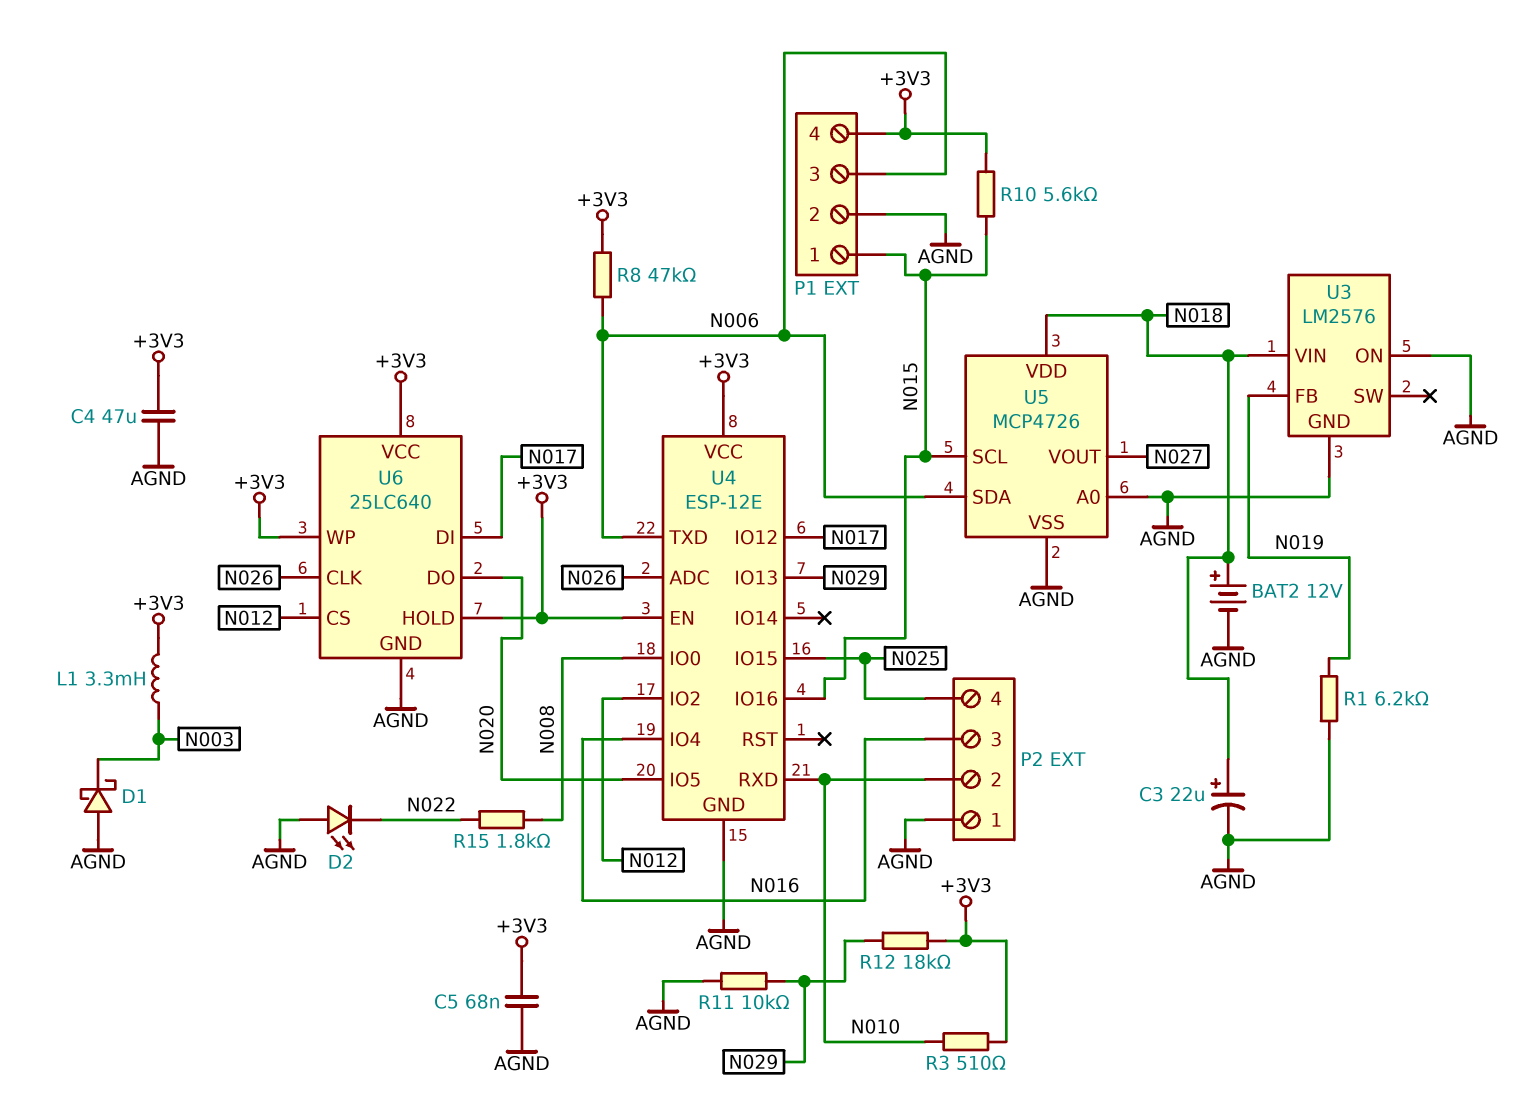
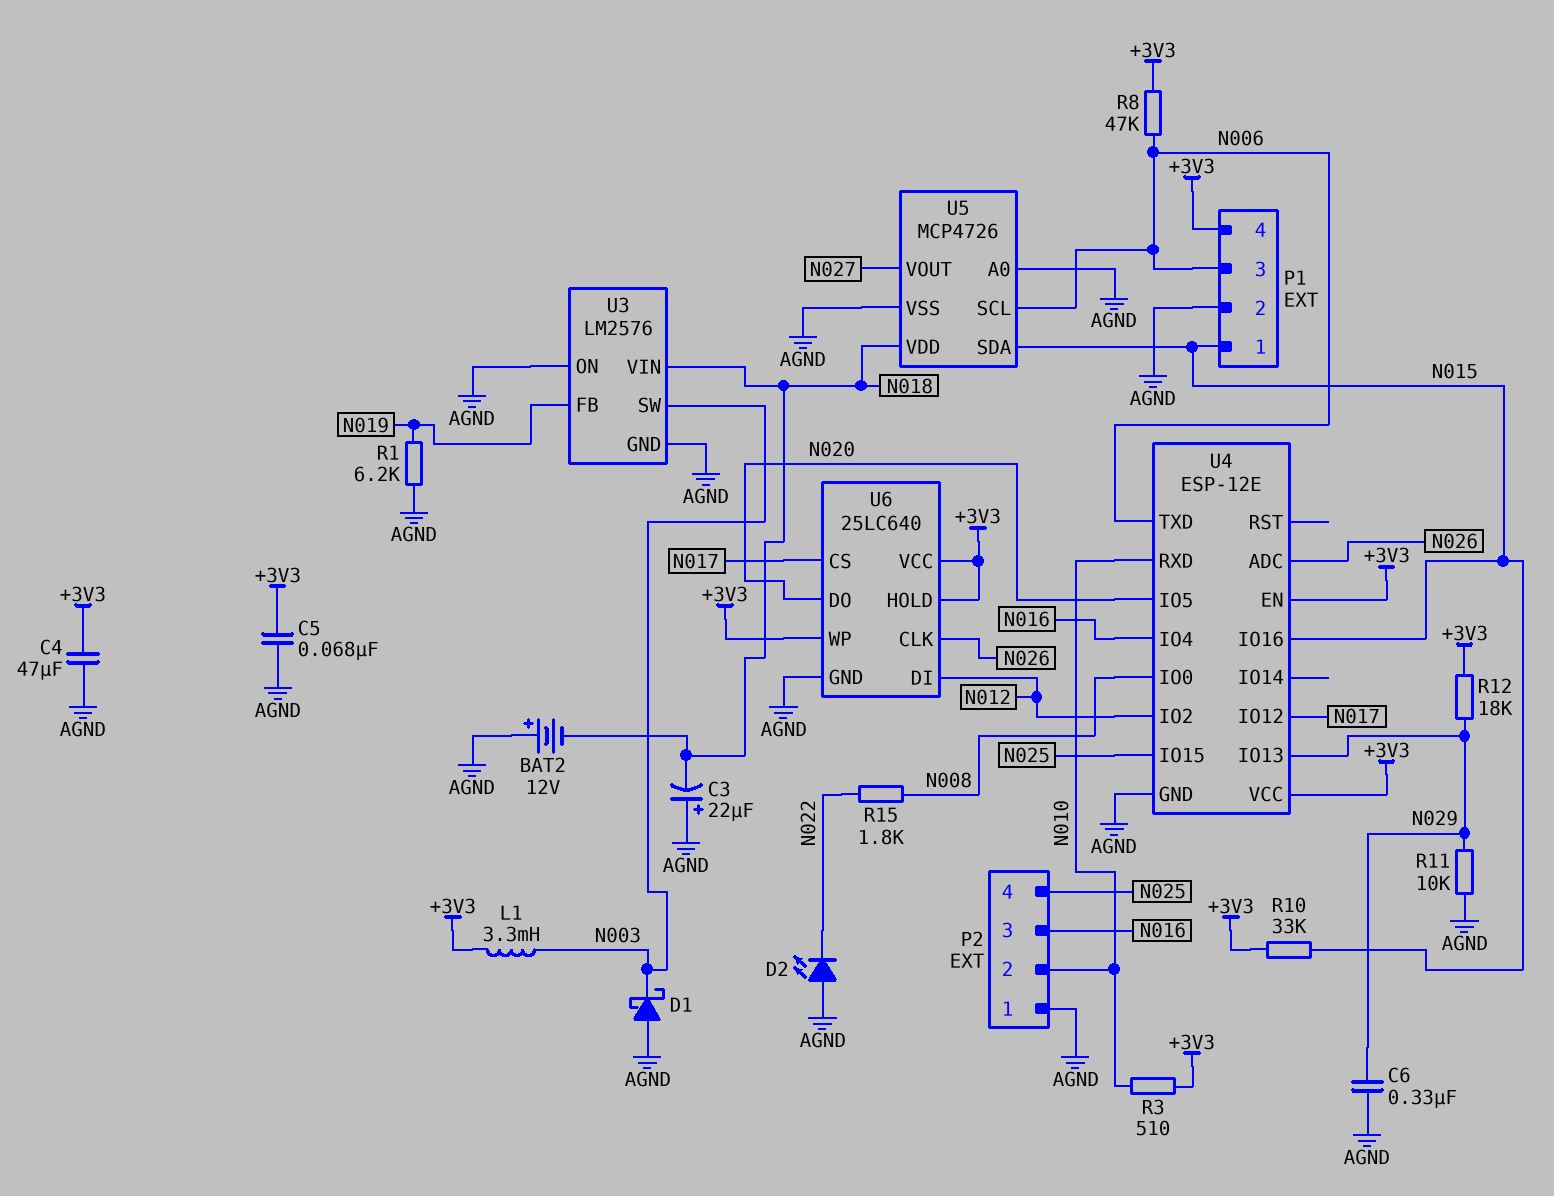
BAT2: 12V (plus N018, minus AGND) -> 12V (plus AGND, minus N018)
C3: 22uF (plus N018, minus AGND) -> 22uF (plus AGND, minus N018)
C6: none -> 330nF (AGND, N029)
R10: 5.6k (+3V3, N015) -> 33k (+3V3, N015)
U3 pin SW: none -> N003
U5 pin SCL: N015 -> N006
U5 pin SDA: N006 -> N015
U6 pin CS: N012 -> N017
U6 pin DI: N017 -> N012

